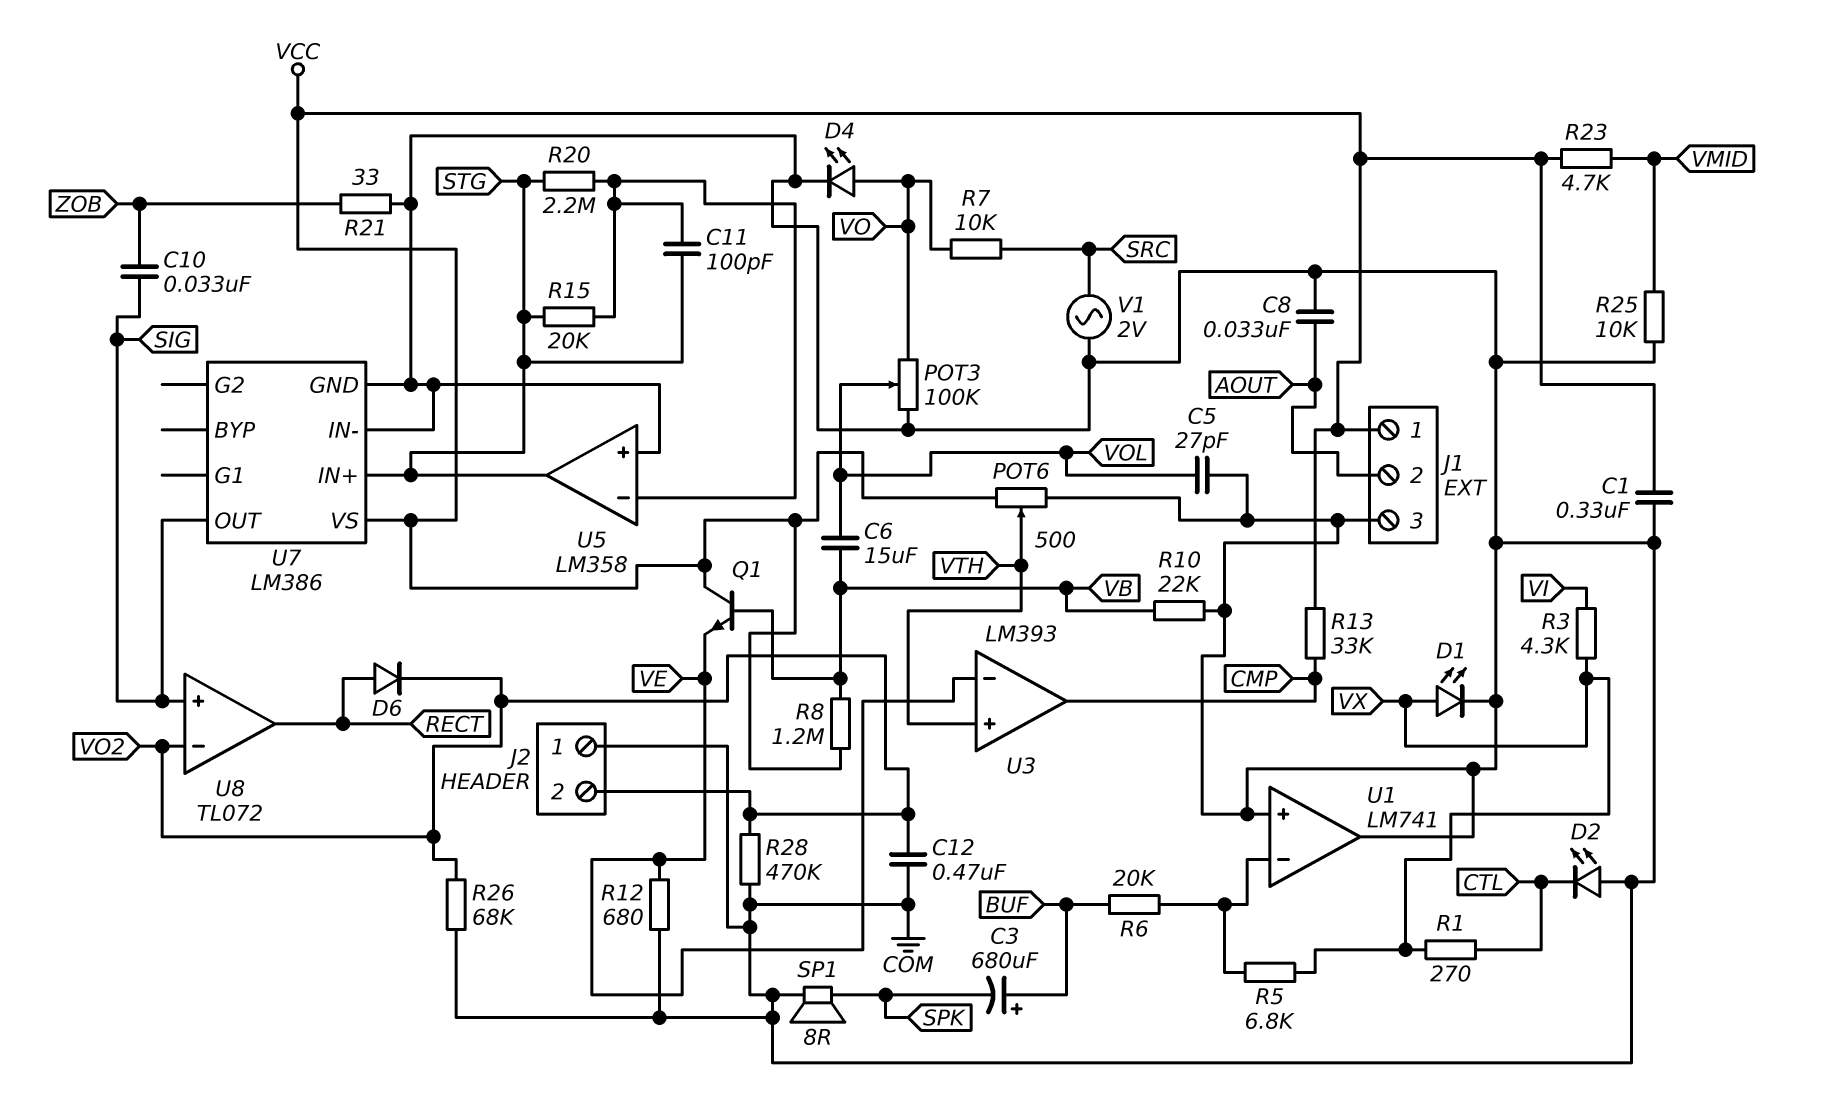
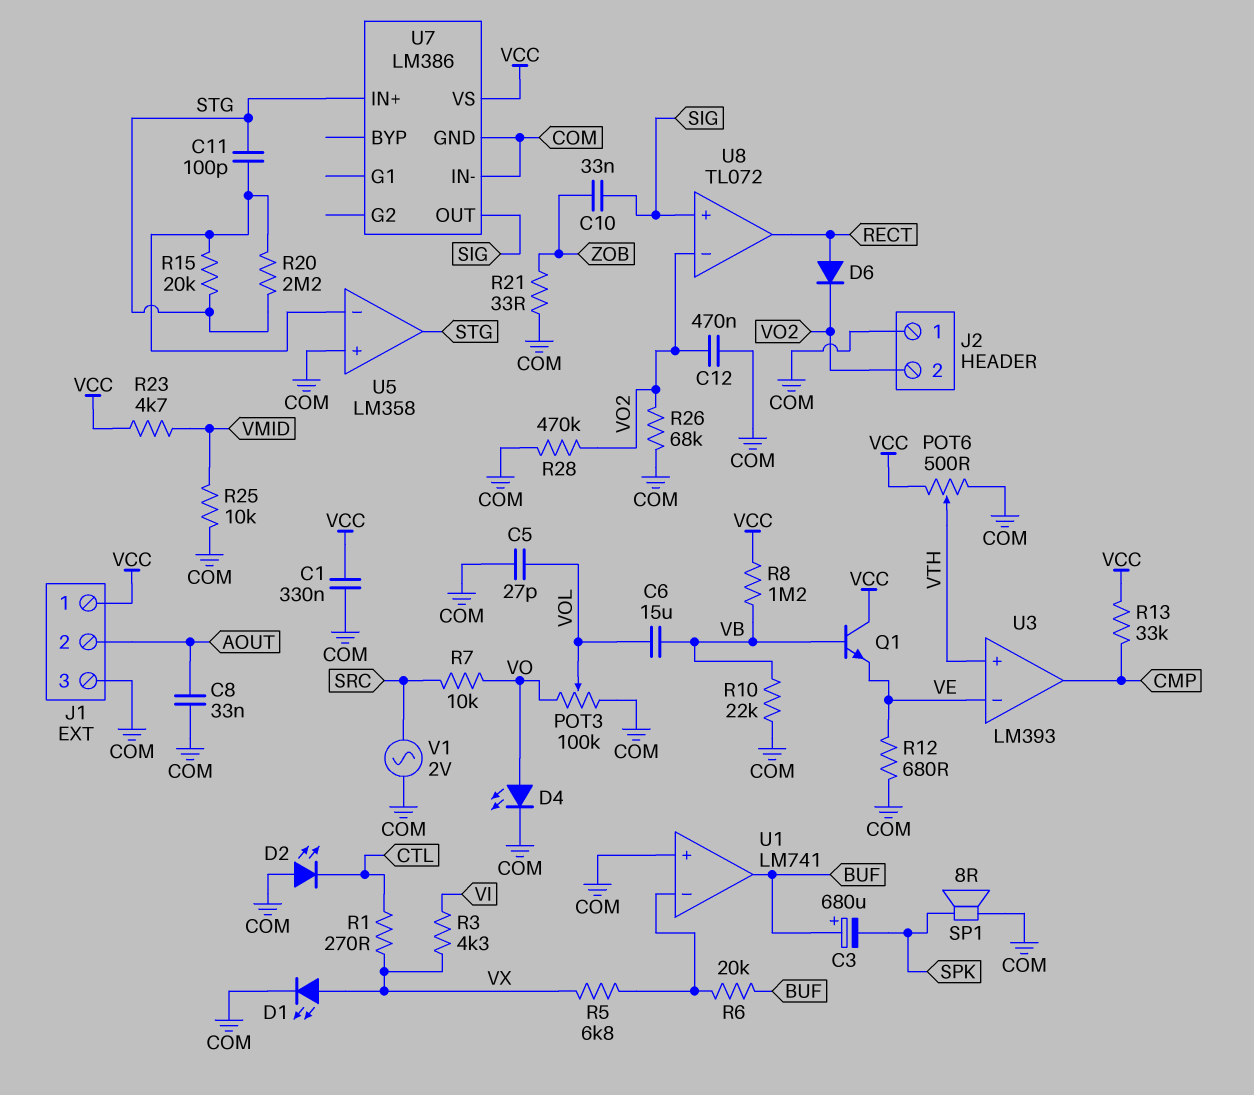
U1 pin out: COM -> BUF

